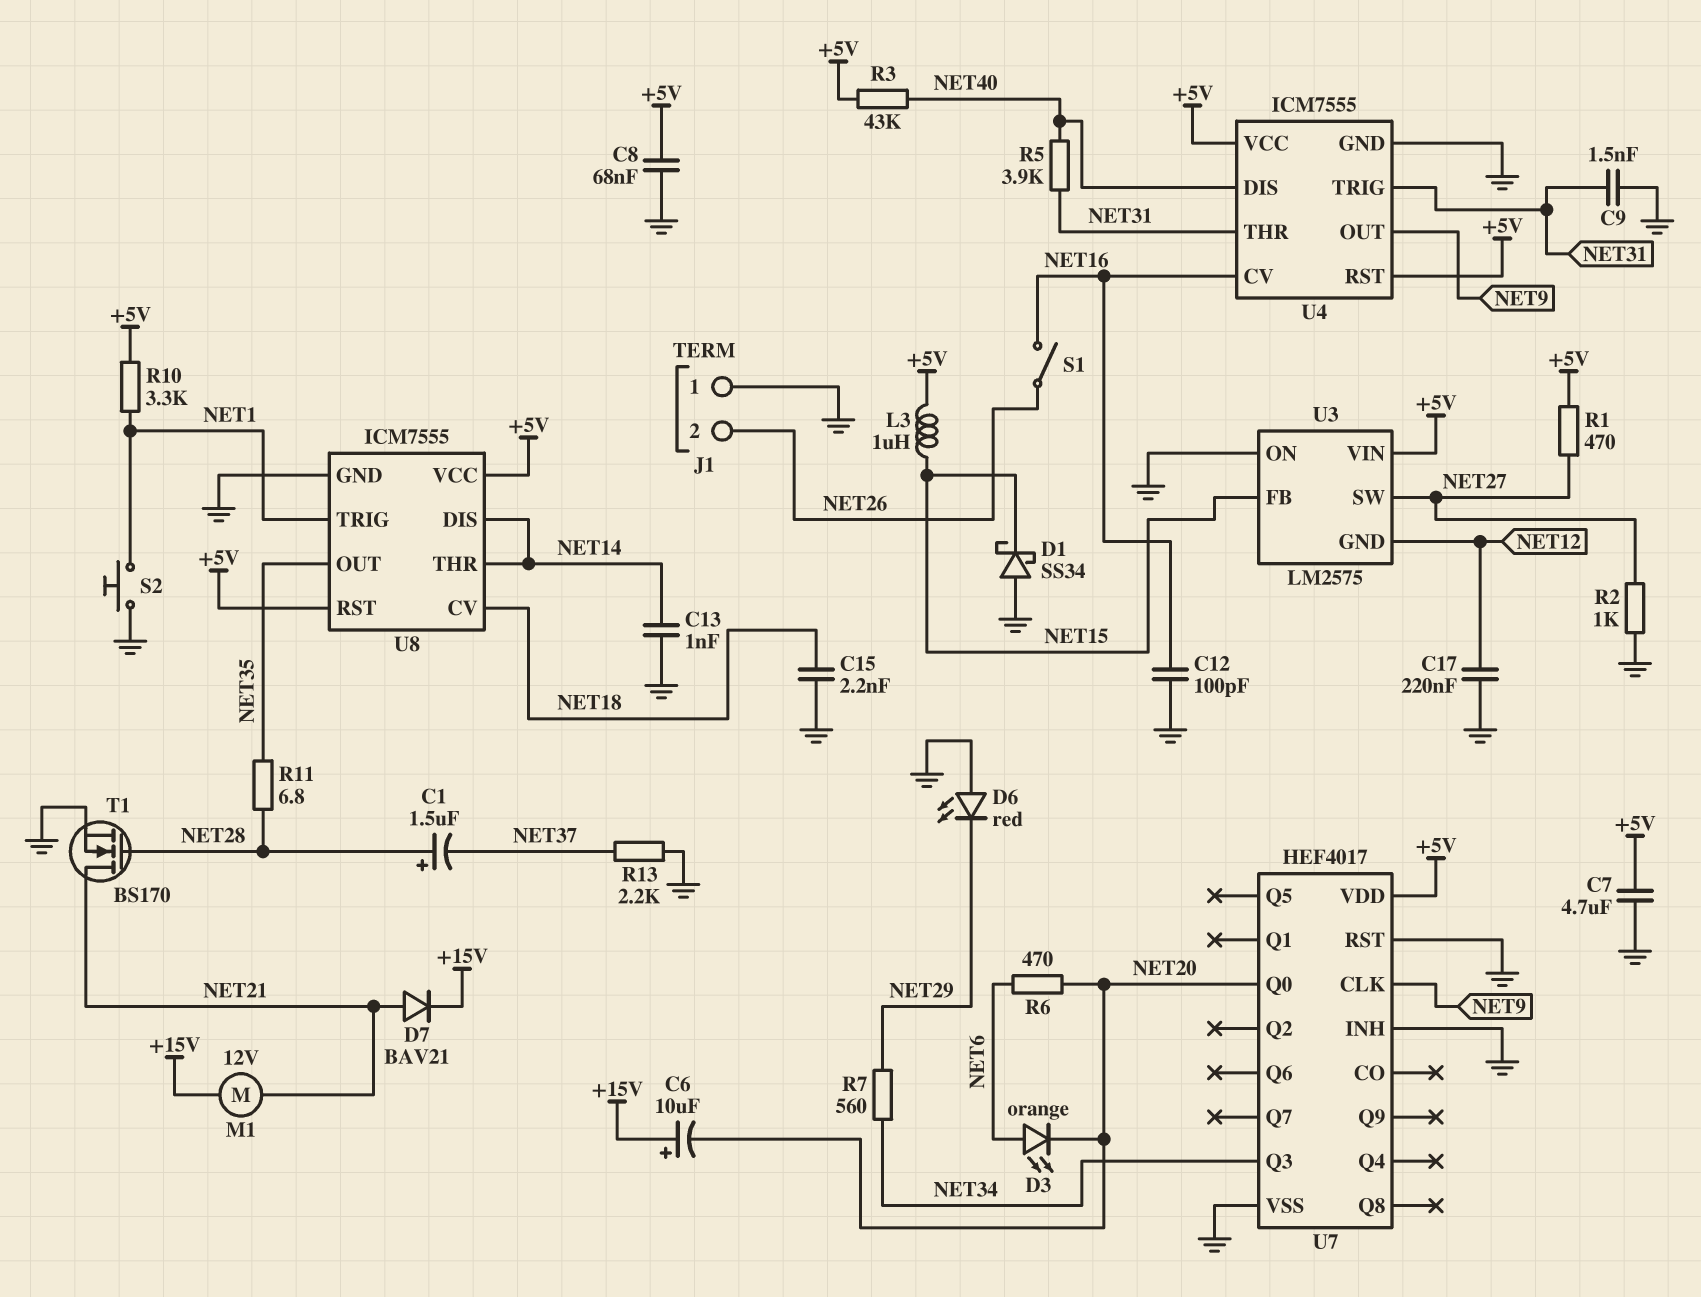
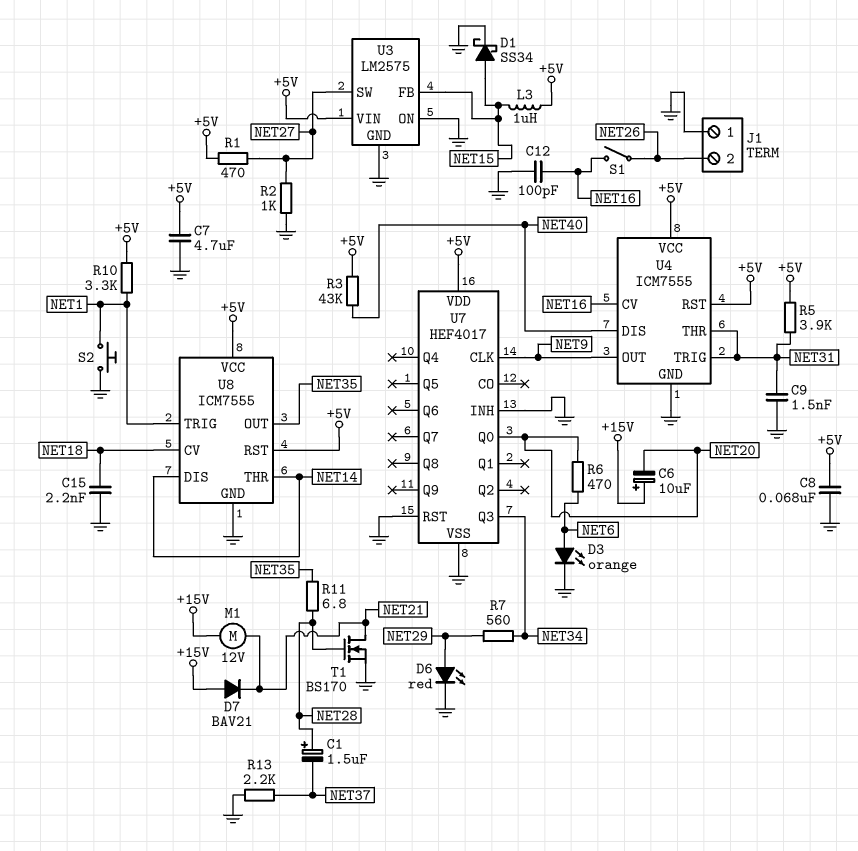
C13: 1nF (GND, NET14) -> none
C17: 220nF (GND, NET12) -> none
D1: schottky SS34 (A GND, K NET15) -> schottky SS34 (A NET15, K GND)
D3: LED orange (A NET6, K NET20) -> LED orange (A NET6, K GND)
D6: LED red (A GND, K NET29) -> LED red (A NET29, K GND)
D7: diode BAV21 (A NET21, K +15V) -> diode BAV21 (A +15V, K NET21)
R5: 3.9k (NET31, NET40) -> 3.9k (+5V, NET31)
U3 pin GND: NET12 -> GND

